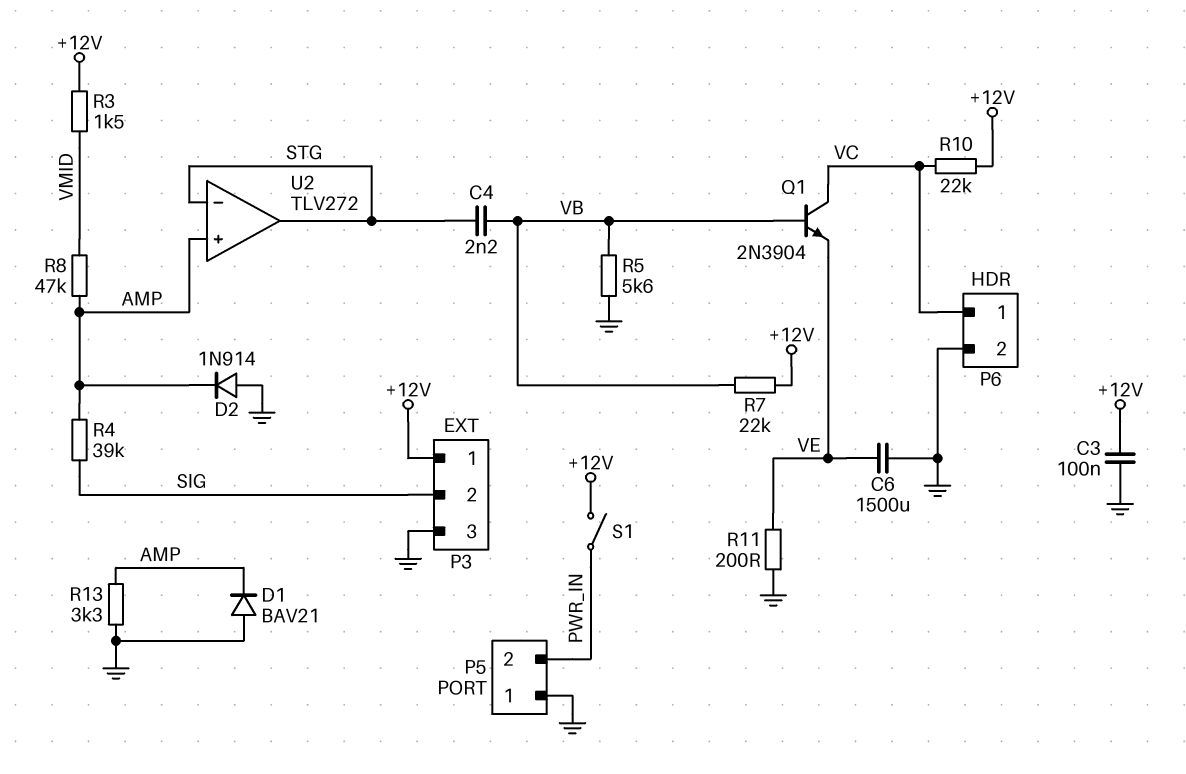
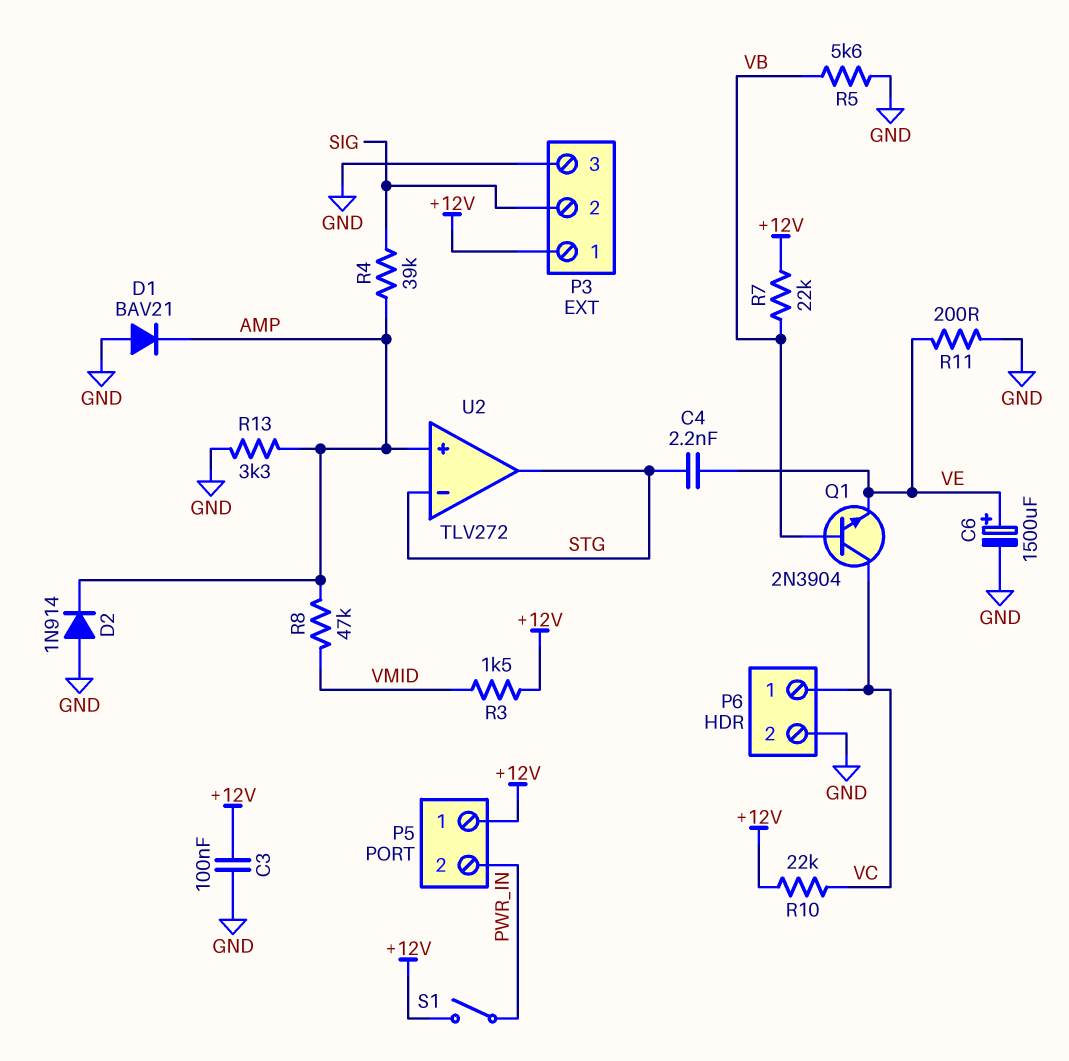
C4: 2.2nF (STG, VB) -> 2.2nF (STG, VE)
C6: 1500uF (GND, VE) -> 1500uF (plus VE, minus GND)
P5 pin 1: GND -> +12V

